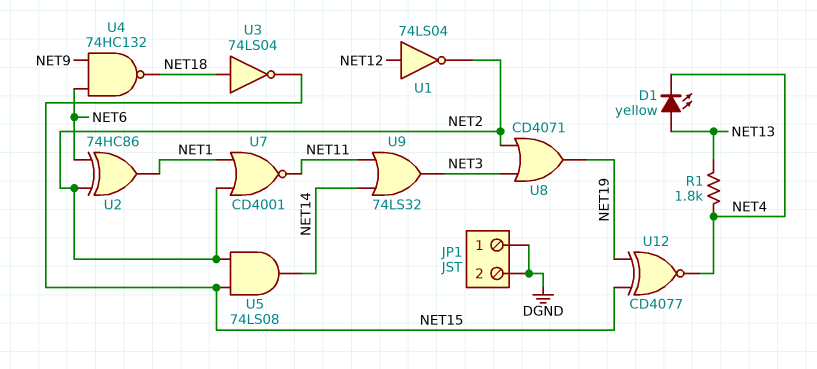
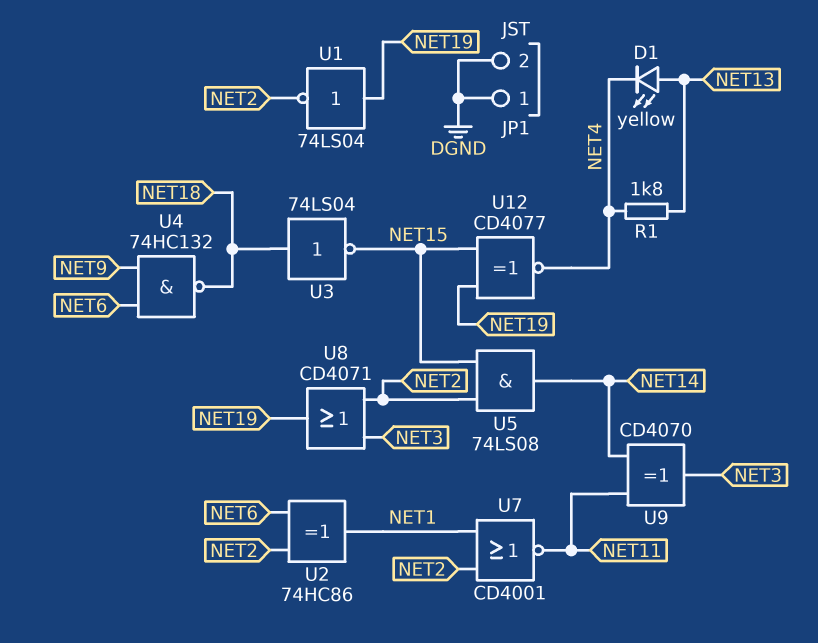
U1: NOT 74LS04 (in NET12, out NET2) -> NOT 74LS04 (in NET19, out NET2)
U9: OR 74LS32 (in NET11, in NET14, out NET3) -> XOR CD4070 (in NET11, in NET14, out NET3)

